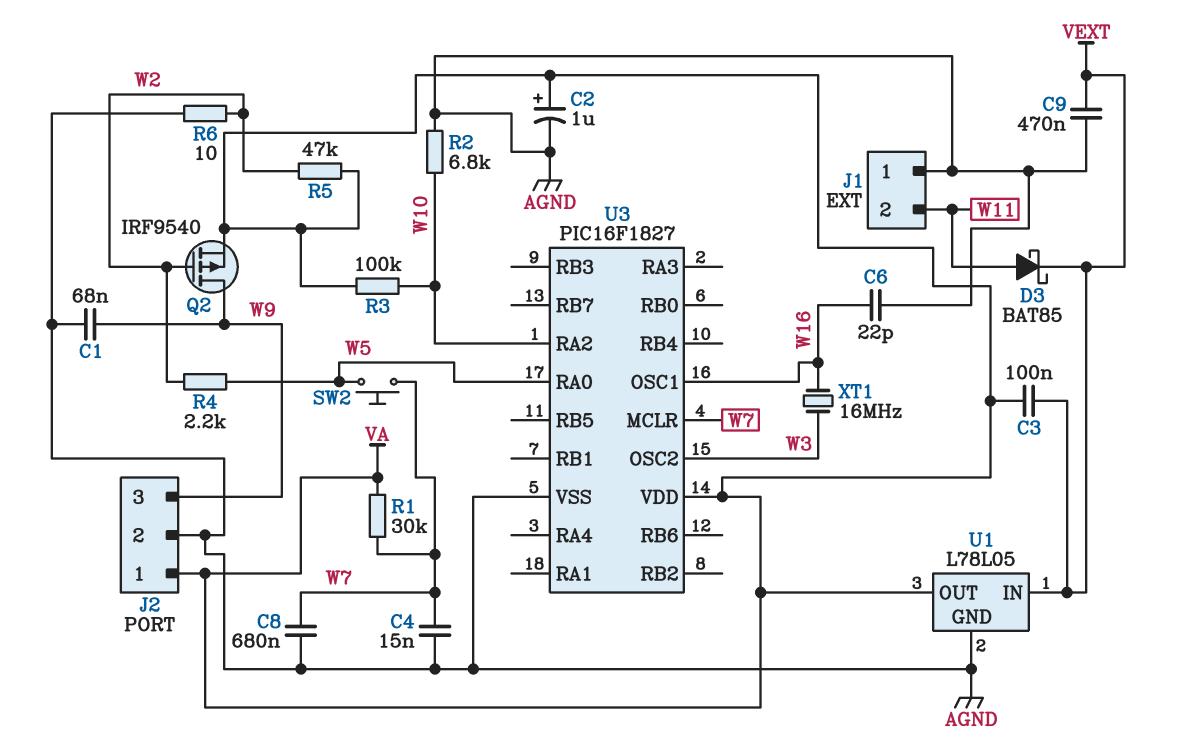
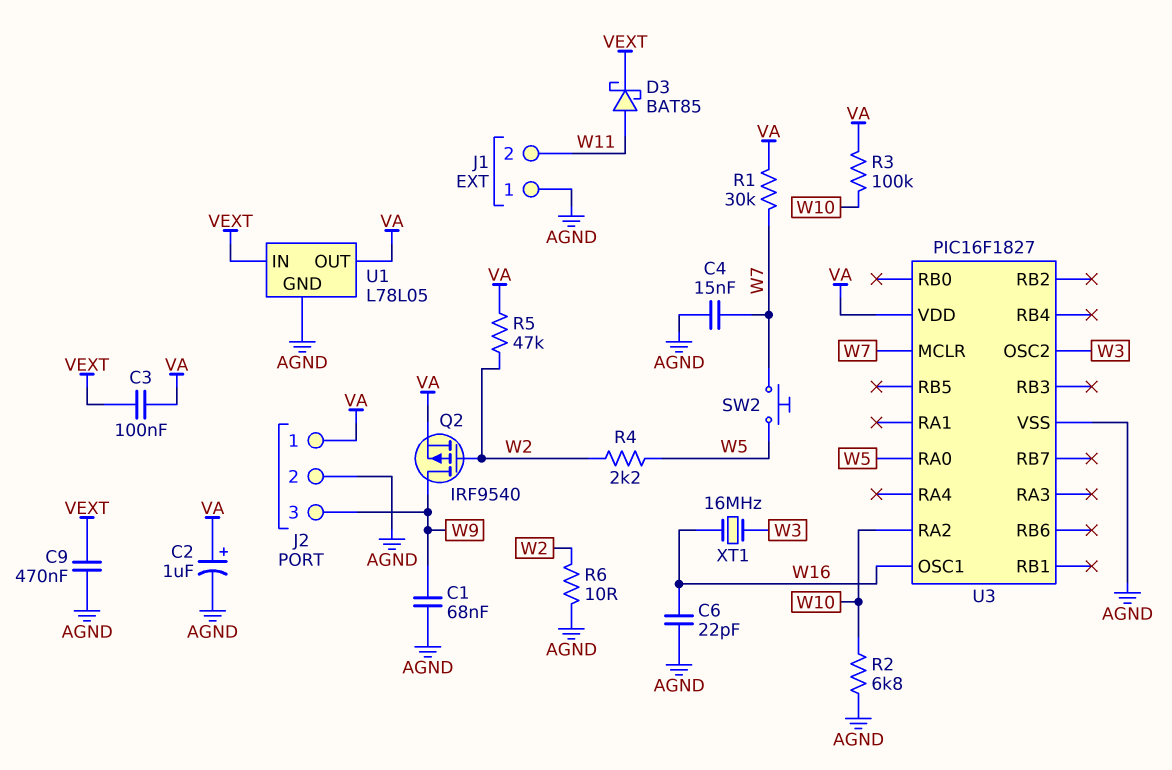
C8: 680nF (AGND, W7) -> none

